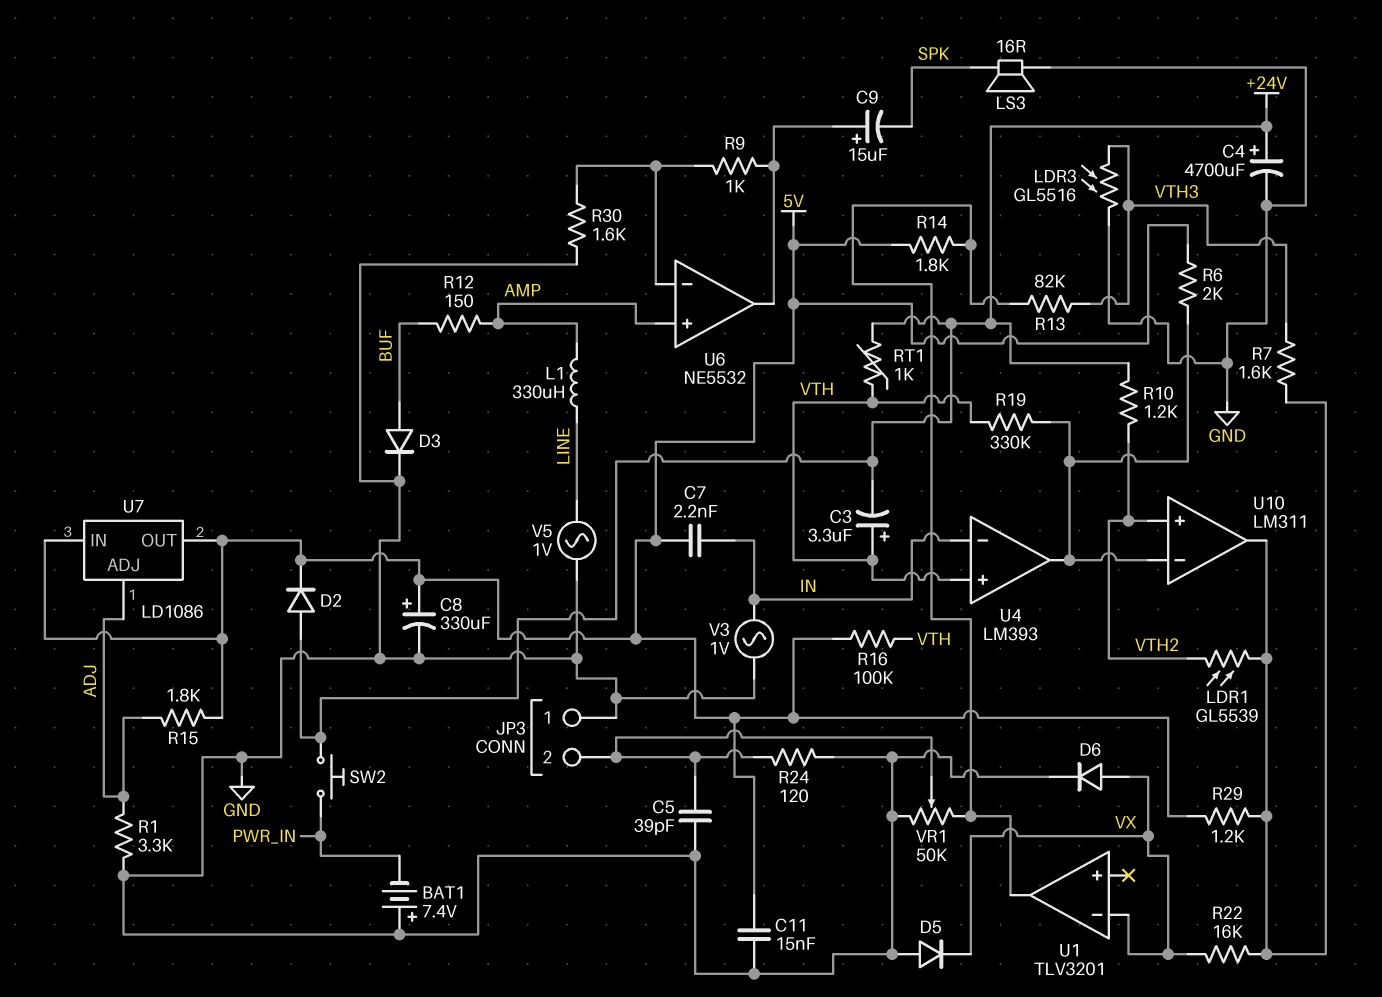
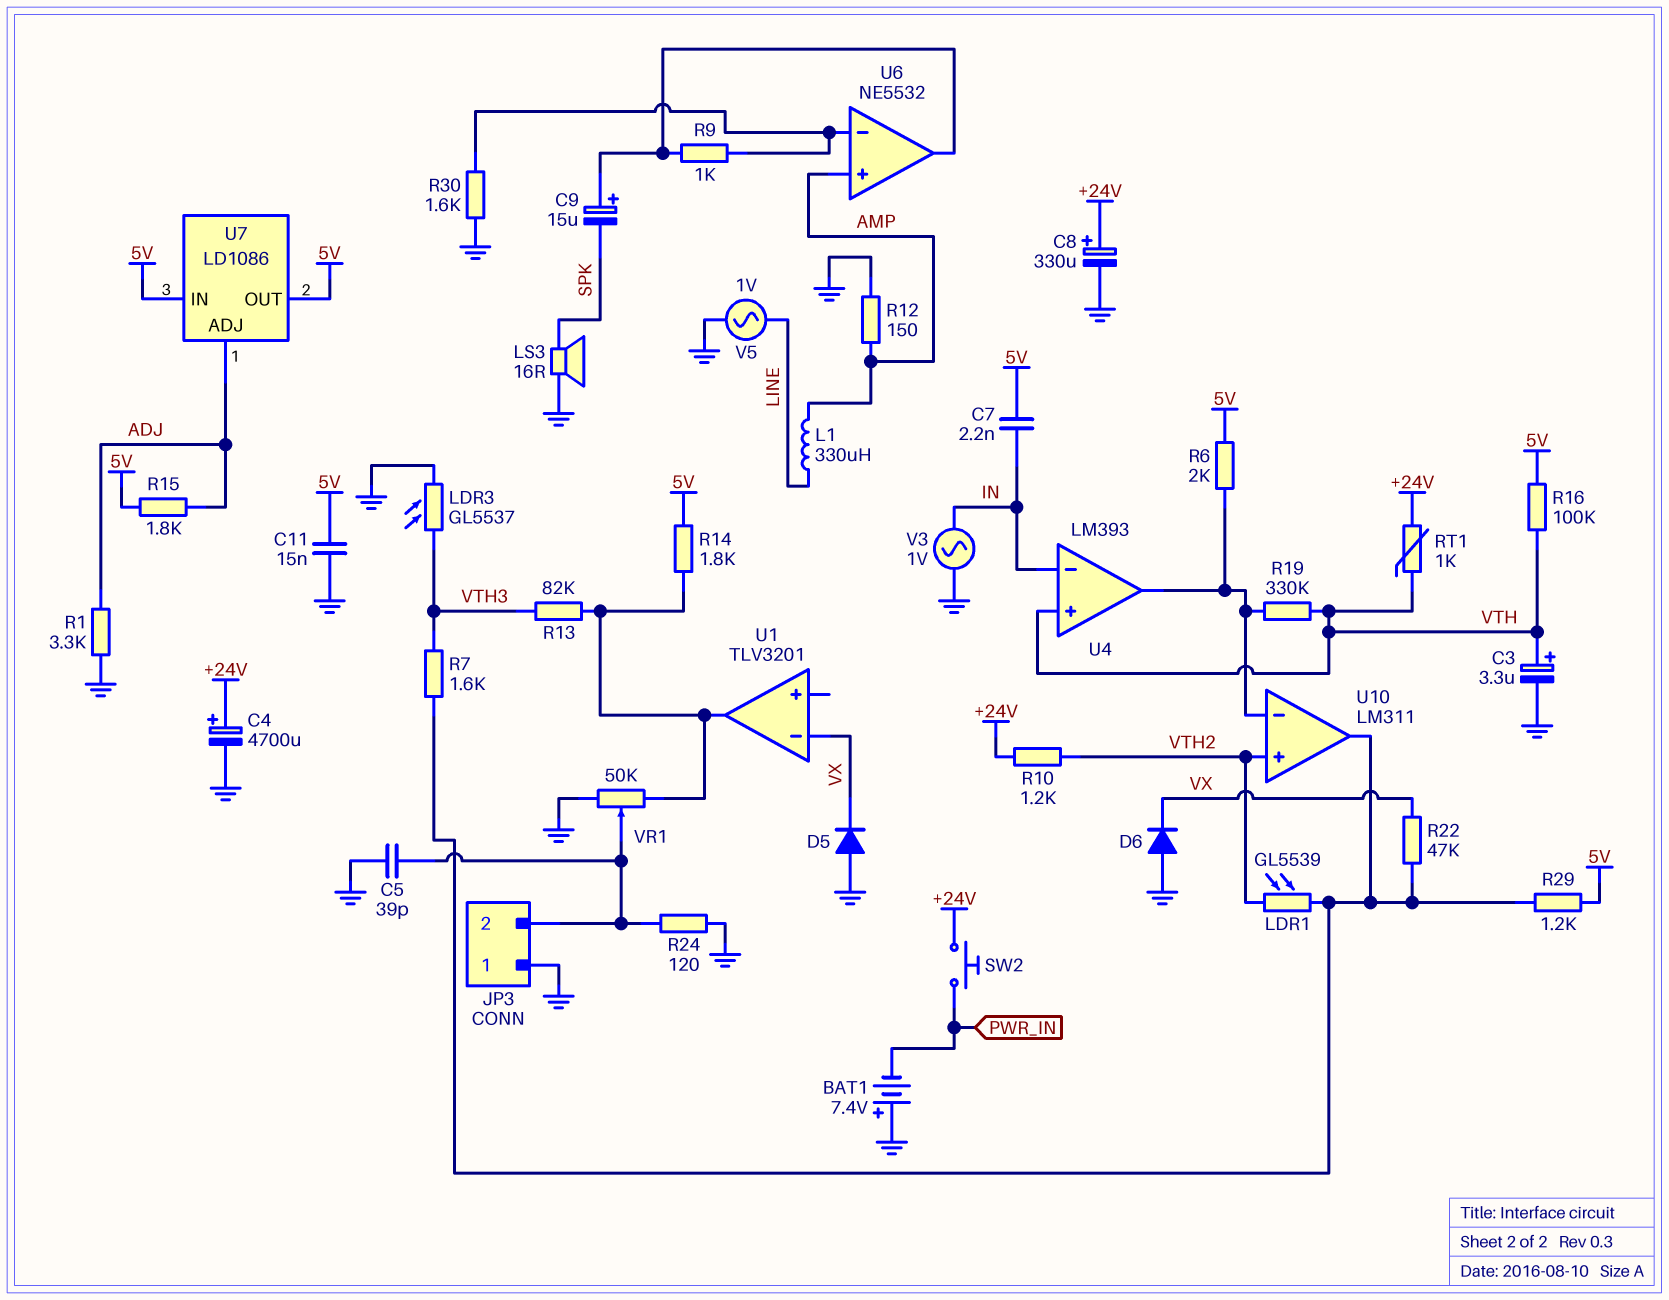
C3: 3.3uF (plus VTH, minus +24V) -> 3.3uF (plus VTH, minus GND)
C8: 330uF (plus 5V, minus GND) -> 330uF (plus +24V, minus GND)
D2: diode (A +24V, K 5V) -> none
D3: diode (A BUF, K GND) -> none
D6: diode (A VX, K GND) -> diode (A GND, K VX)
LDR3: GL5516 (GND, VTH3) -> GL5537 (GND, VTH3)
R12: 150 (AMP, BUF) -> 150 (AMP, GND)
R22: 16k (U10/out, VX) -> 47k (U10/out, VX)

